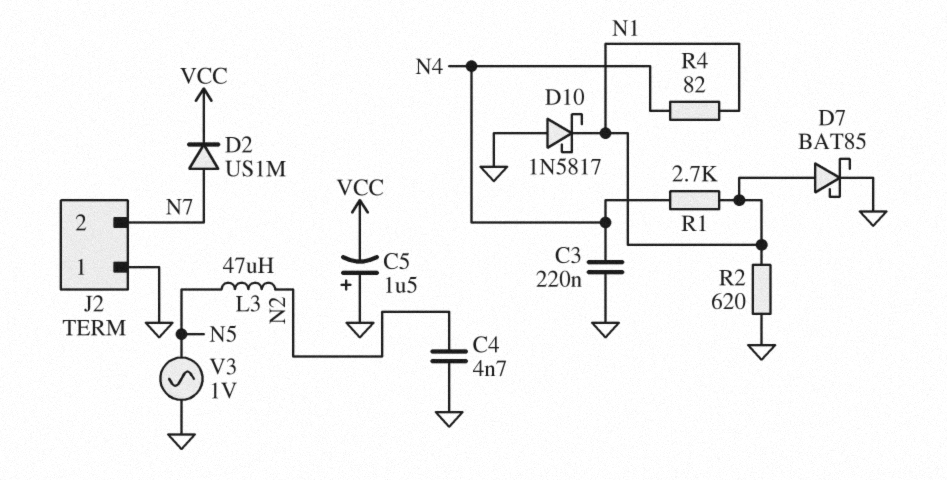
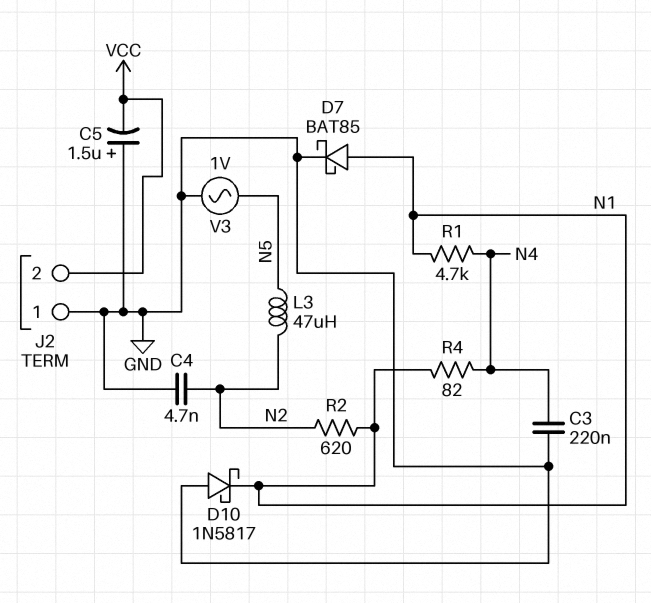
D2: diode US1M (A N7, K VCC) -> none
J2 pin 2: N7 -> VCC
R1: 2.7k (N1, N4) -> 4.7k (N1, N4)
R2: 620 (GND, N1) -> 620 (N1, N2)

